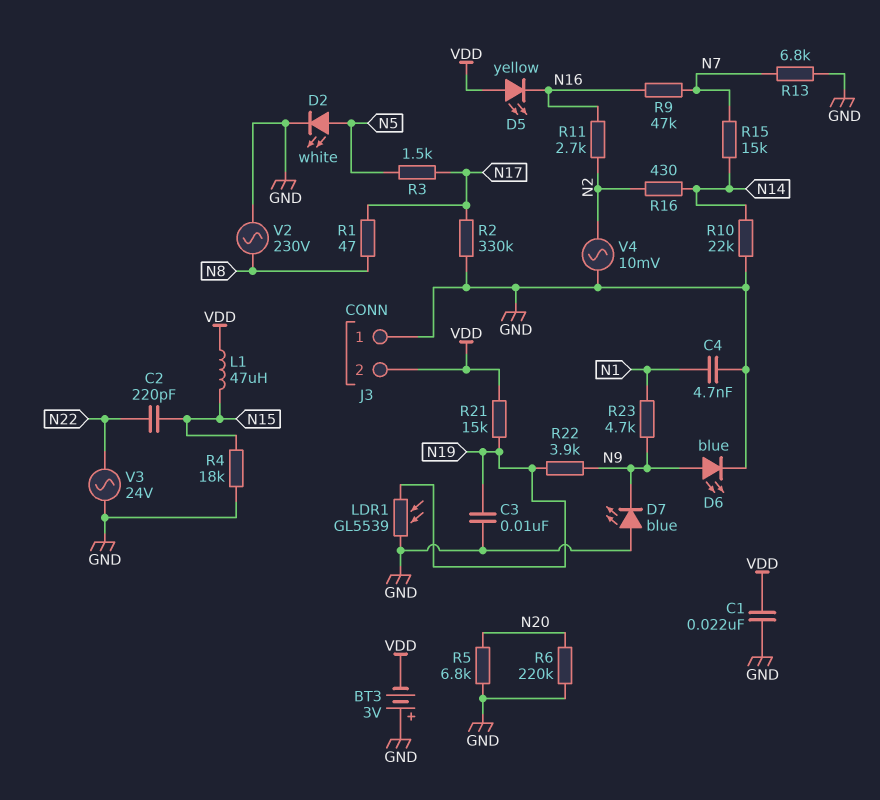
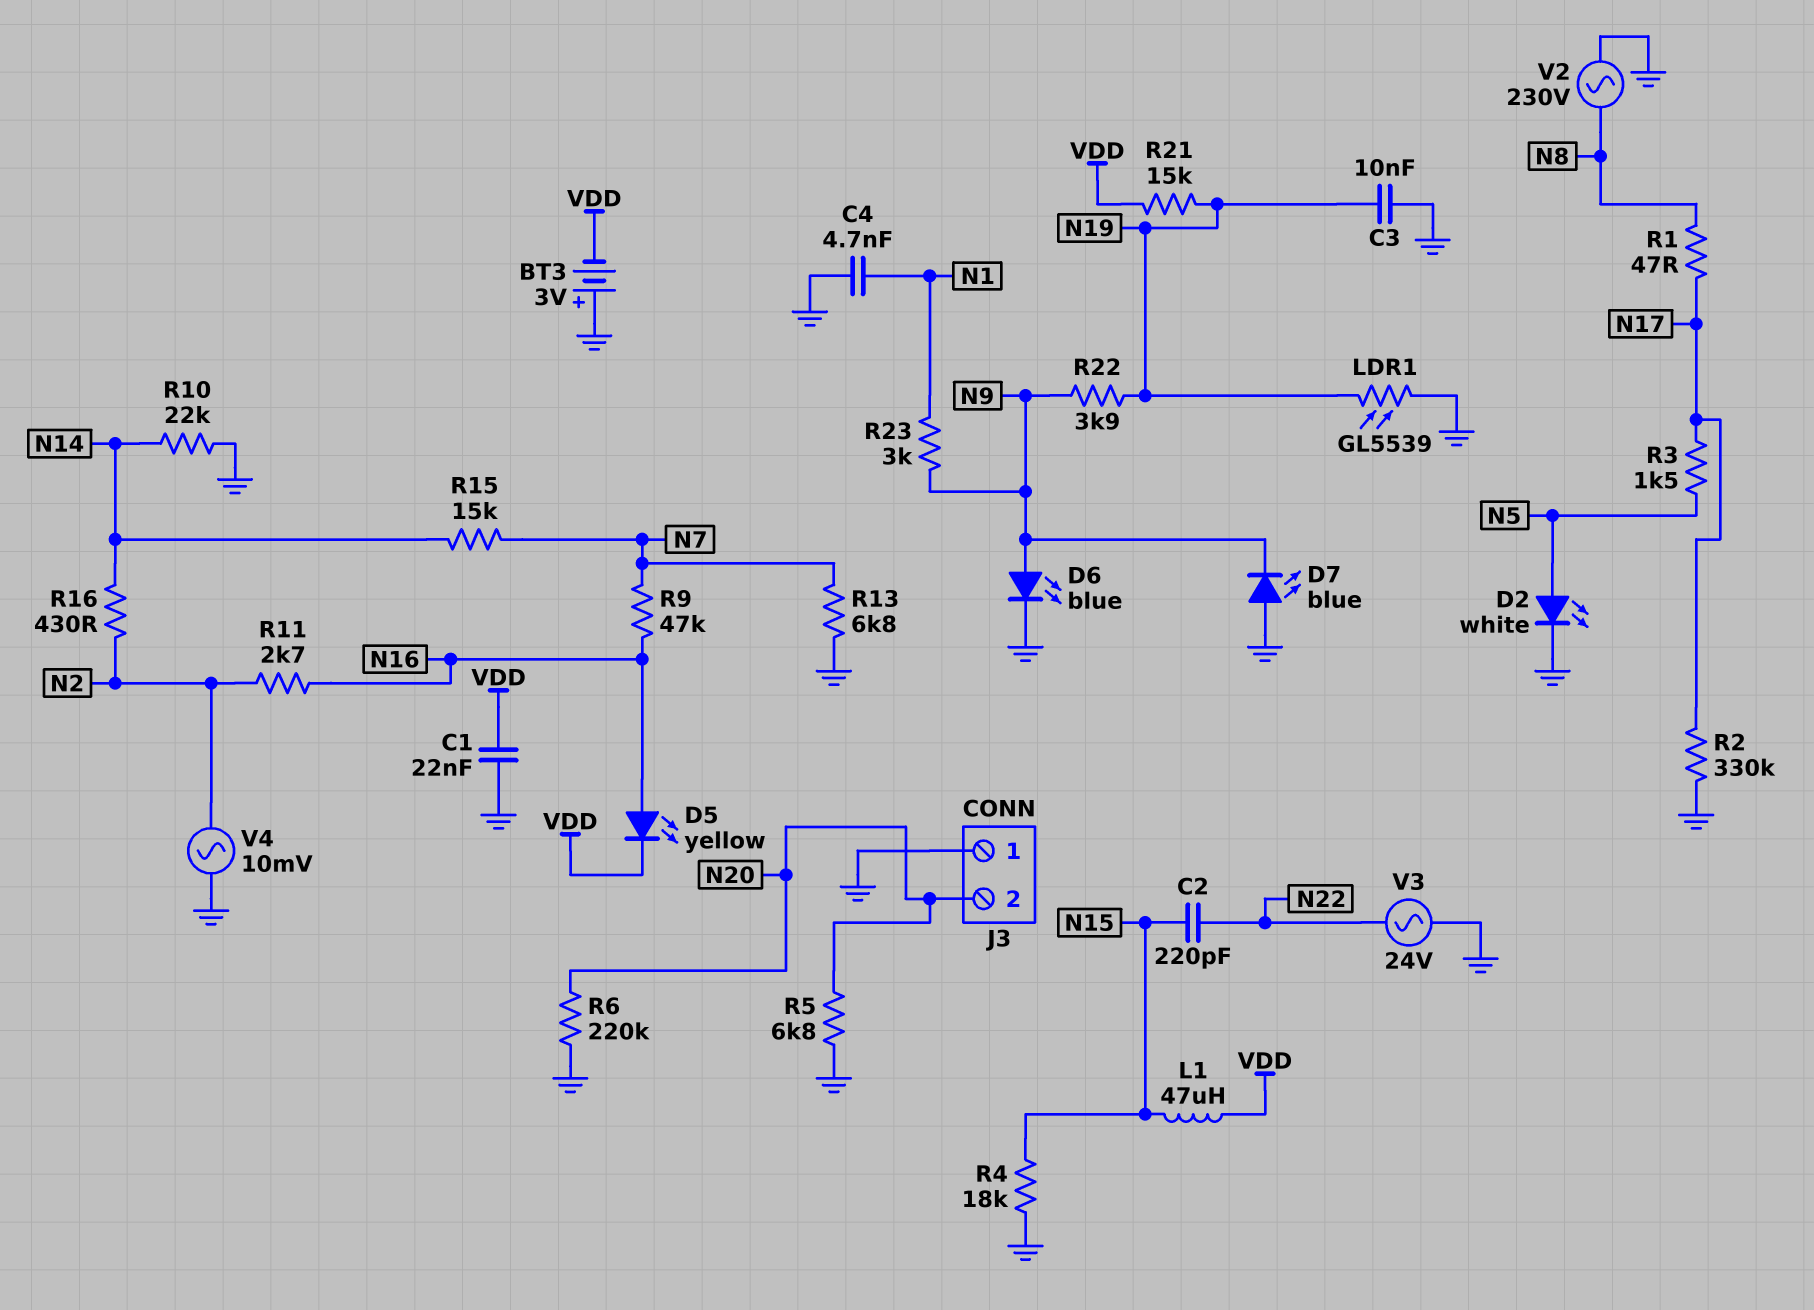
D5: LED yellow (A VDD, K N16) -> LED yellow (A N16, K VDD)
J3 pin 2: VDD -> N20
R23: 4.7k (N1, N9) -> 3k (N1, N9)

